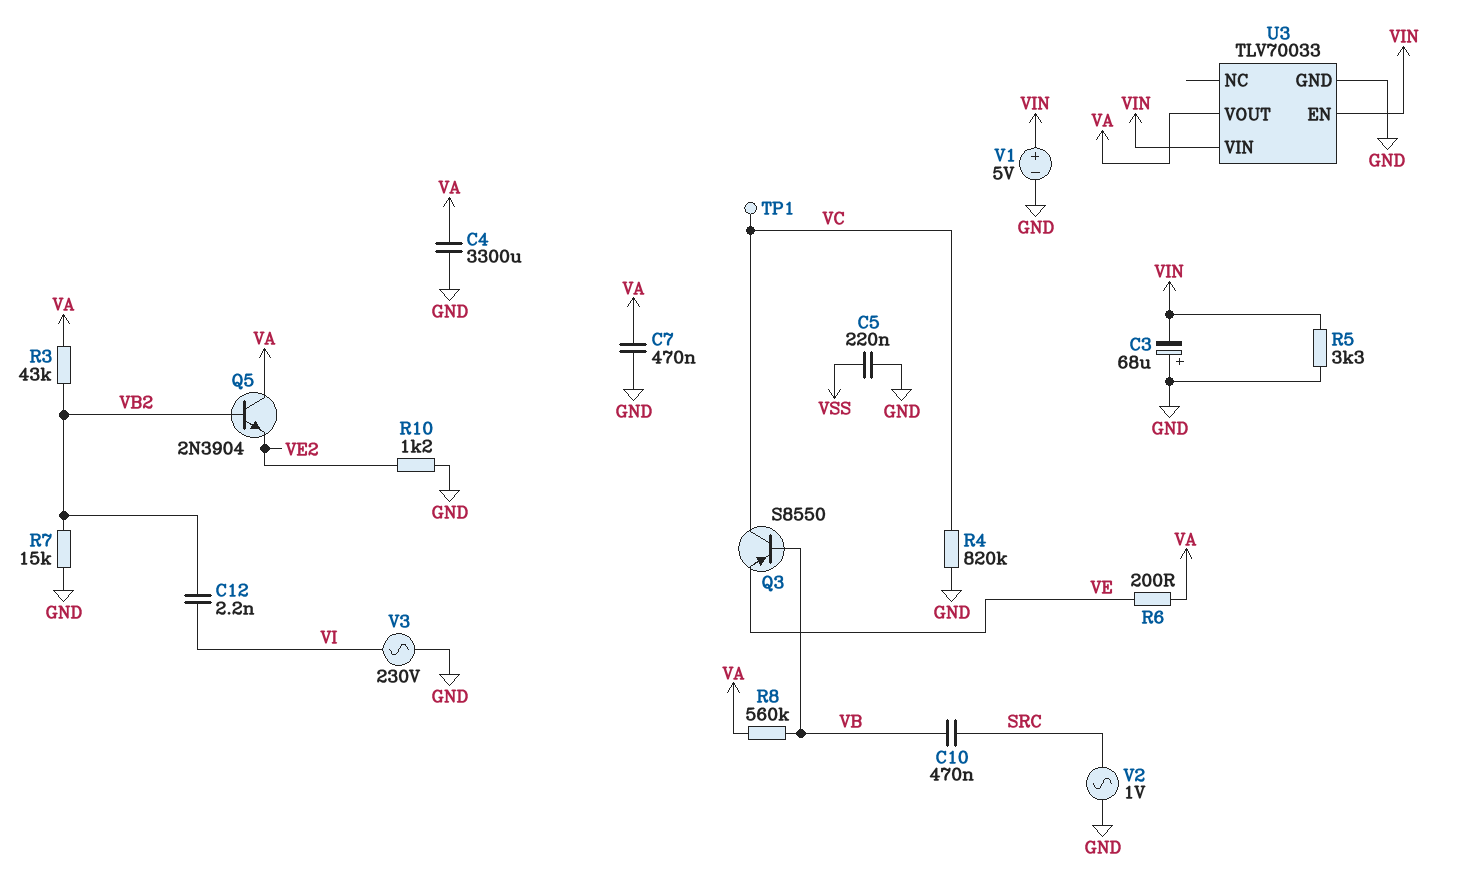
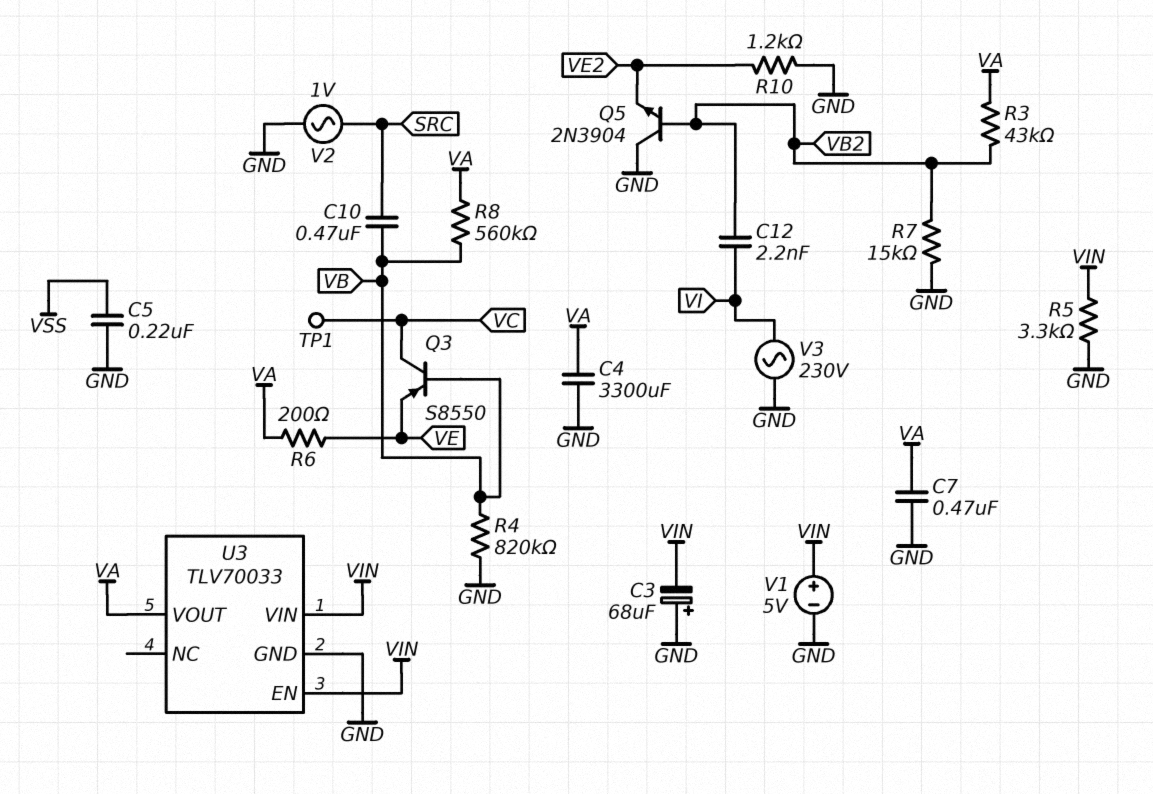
Q5: NPN 2N3904 (B VB2, C VA, E VE2) -> NPN 2N3904 (B VB2, C GND, E VE2)
R4: 820k (GND, VC) -> 820k (GND, VB)

